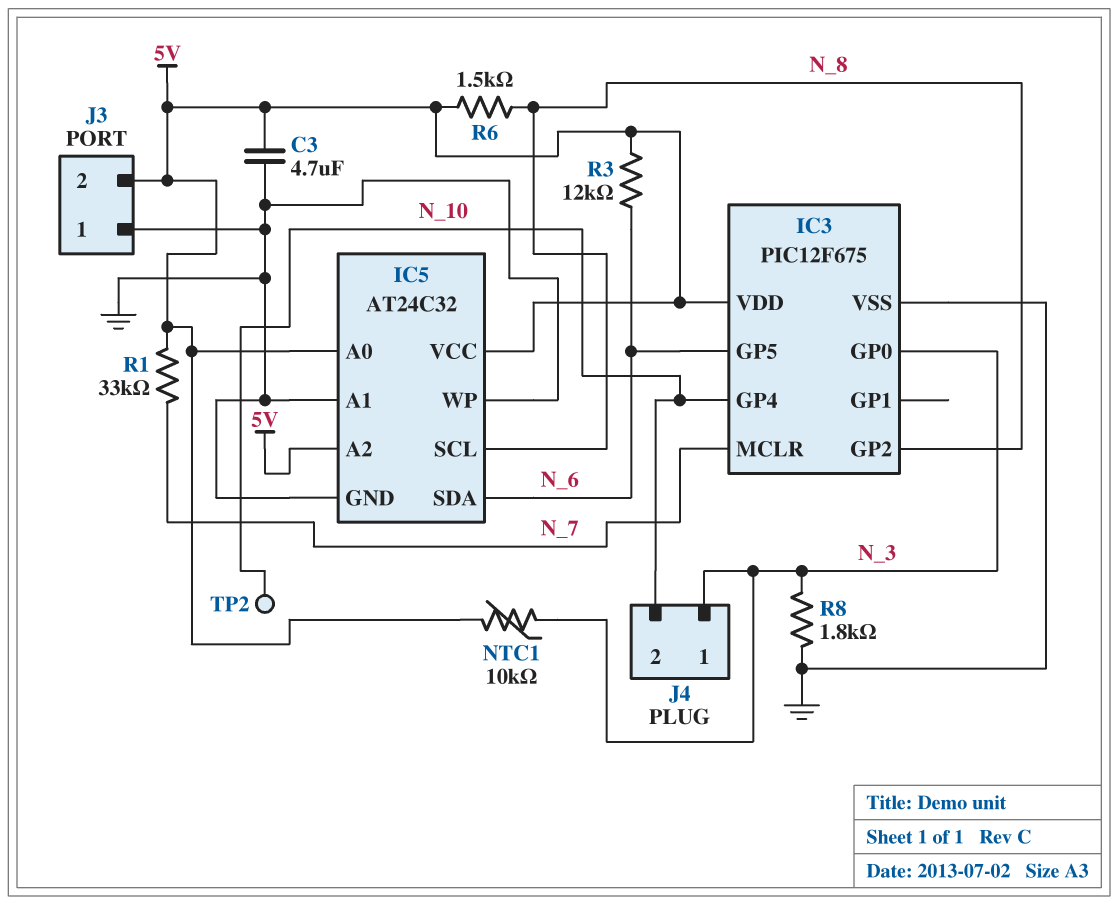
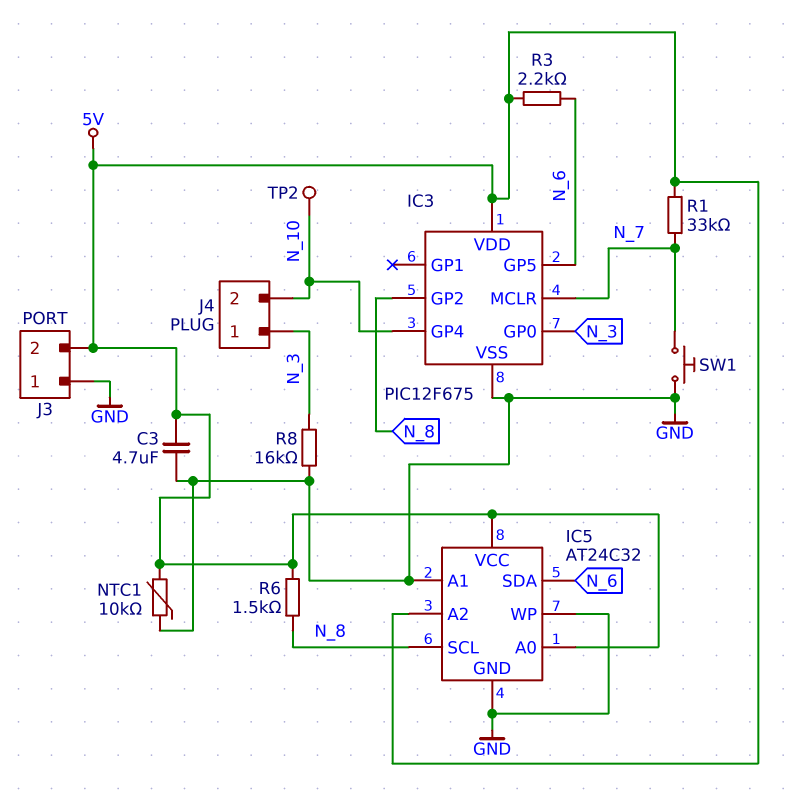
NTC1: 10k (5V, N_3) -> 10k (5V, GND)
R3: 12k (5V, N_6) -> 2.2k (5V, N_6)
R8: 1.8k (GND, N_3) -> 16k (GND, N_3)
SW1: none -> button (GND, N_7)

